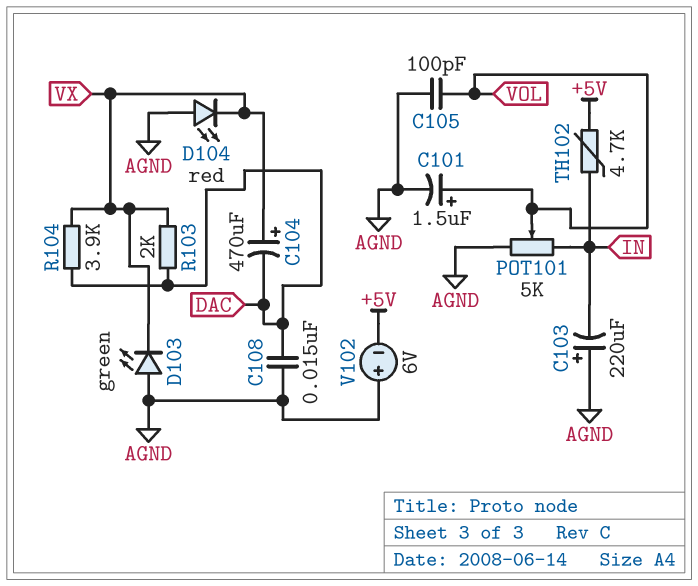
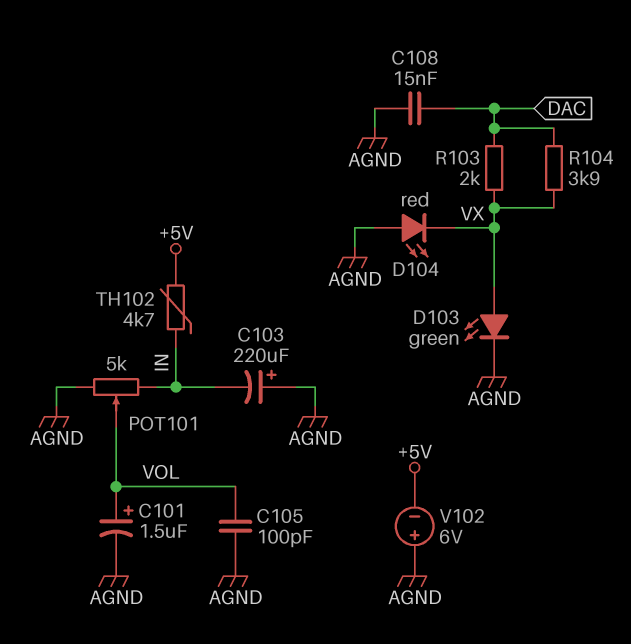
C104: 470uF (plus VX, minus DAC) -> none
D103: LED green (A AGND, K VX) -> LED green (A VX, K AGND)

